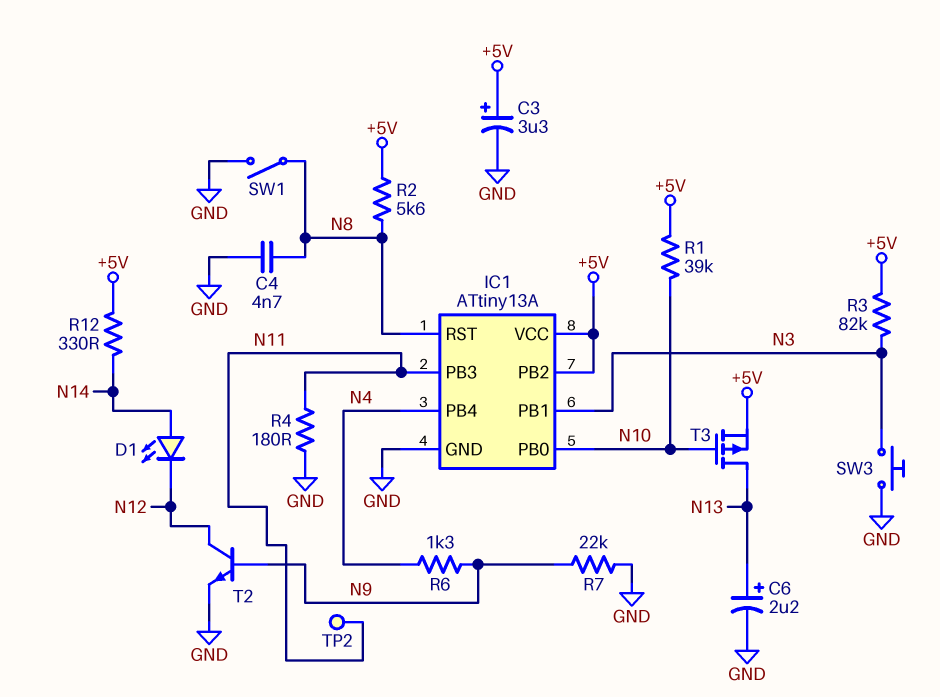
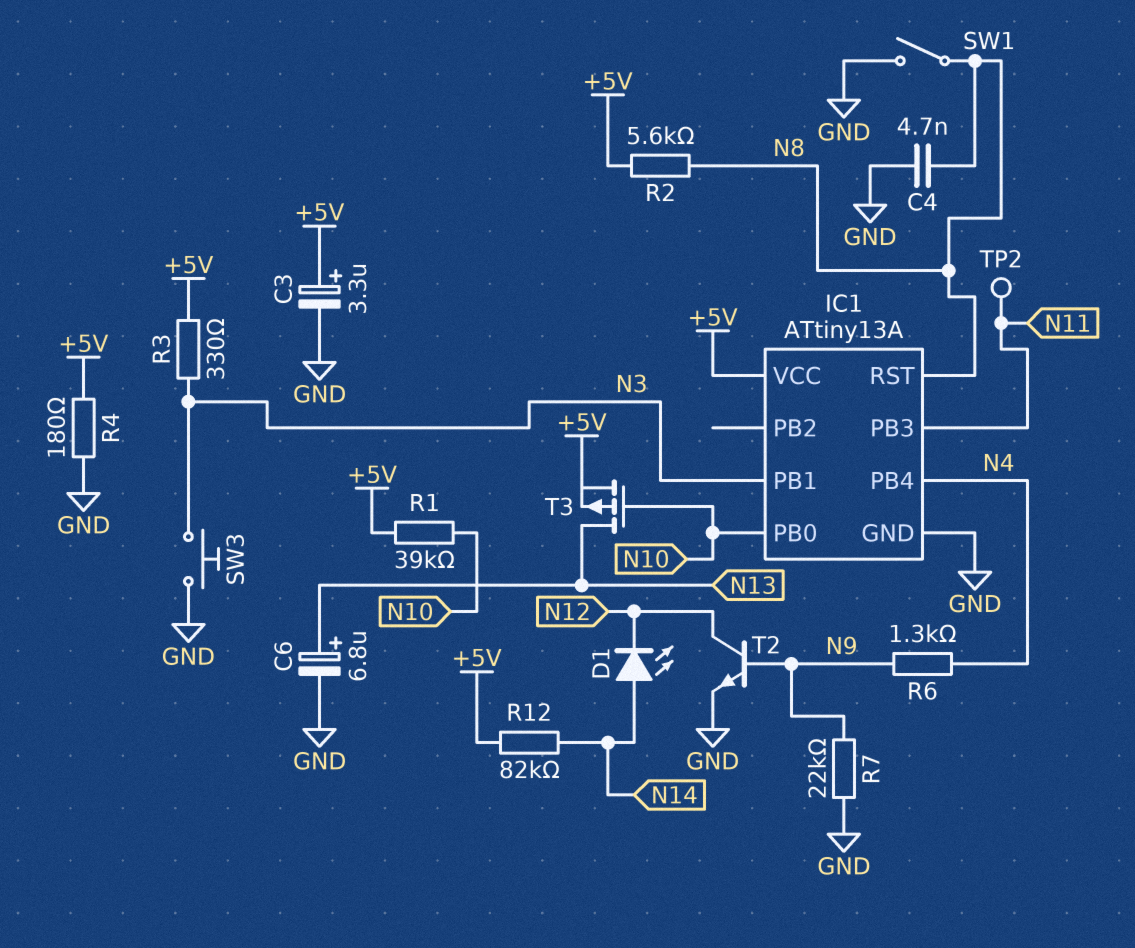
C6: 2.2uF (plus N13, minus GND) -> 6.8uF (plus N13, minus GND)
IC1 pin PB2: +5V -> none
R3: 82k (+5V, N3) -> 330 (+5V, N3)
R4: 180 (GND, N11) -> 180 (+5V, GND)
R12: 330 (+5V, N14) -> 82k (+5V, N14)

